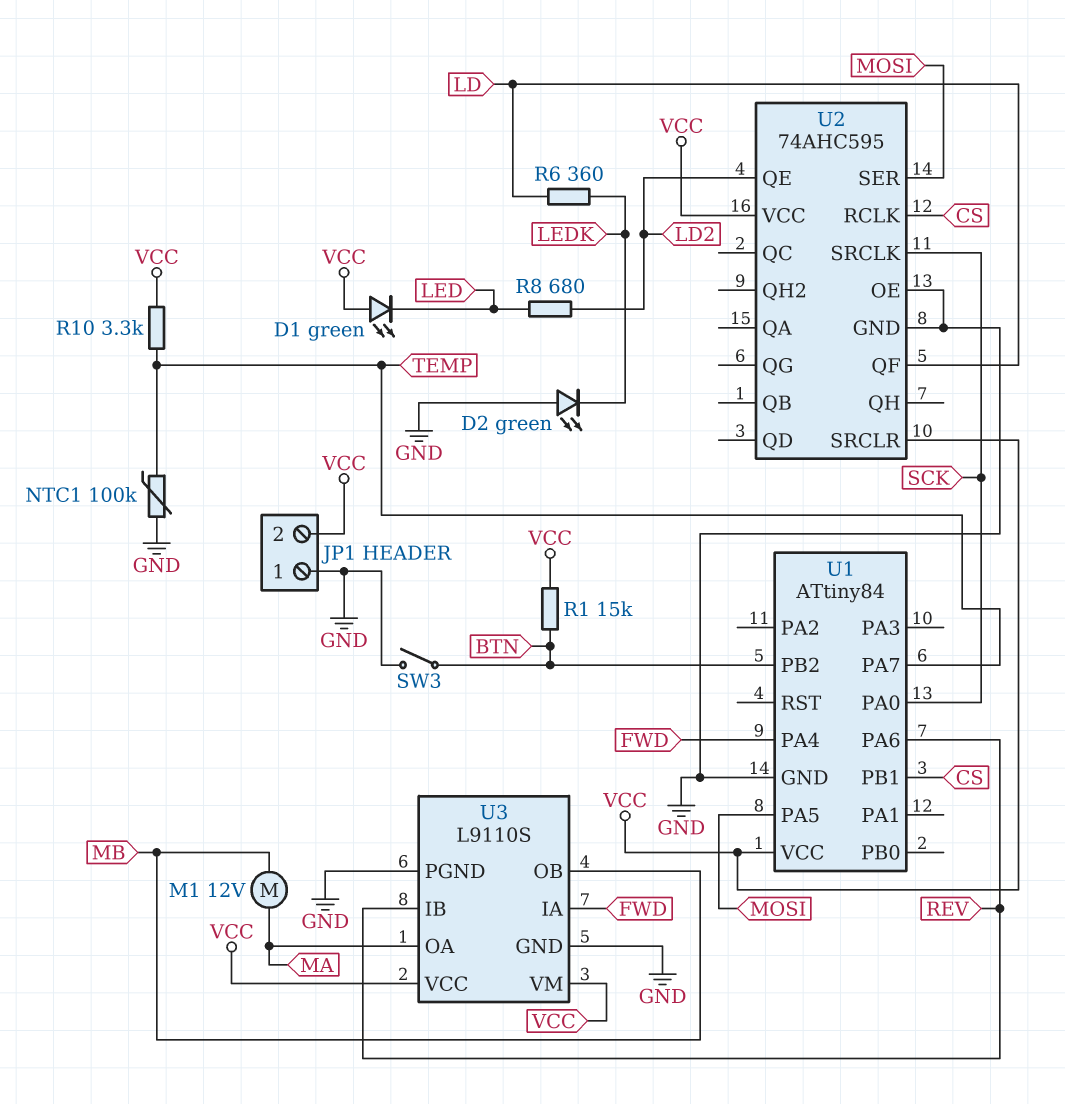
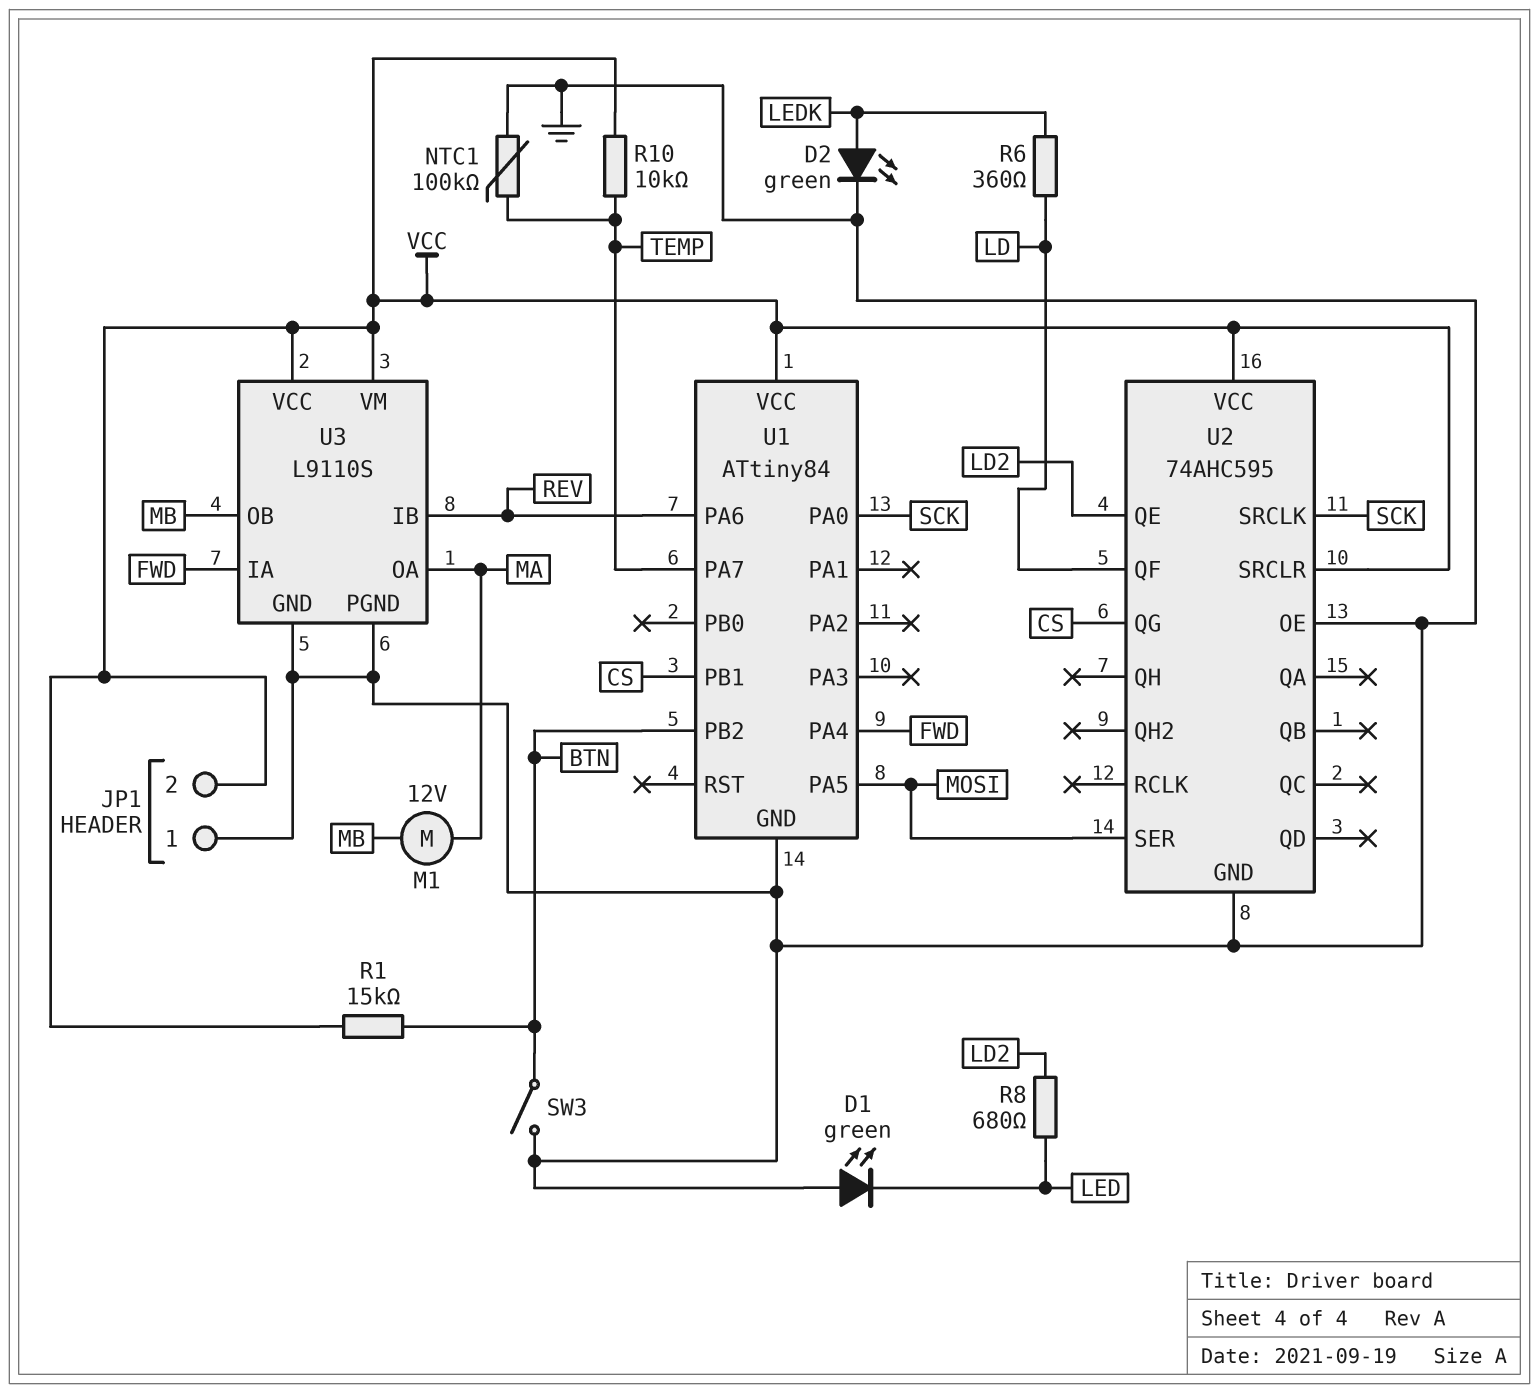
D1: LED green (A VCC, K LED) -> LED green (A GND, K LED)
D2: LED green (A GND, K LEDK) -> LED green (A LEDK, K GND)
R10: 3.3k (TEMP, VCC) -> 10k (TEMP, VCC)
U2 pin QG: none -> CS
U2 pin RCLK: CS -> none

